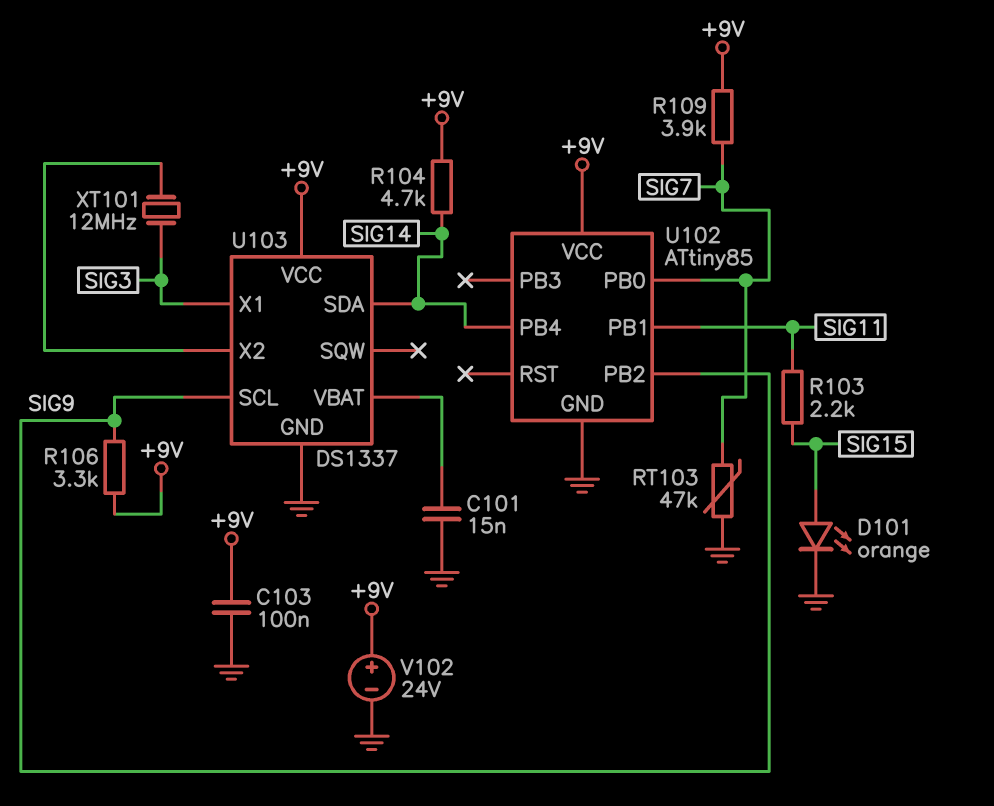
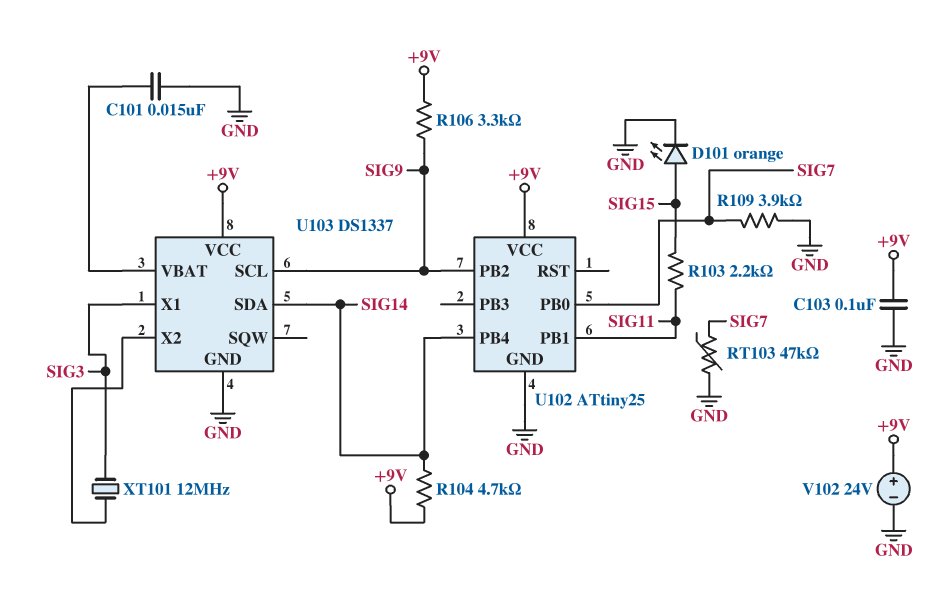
R109: 3.9k (+9V, SIG7) -> 3.9k (GND, SIG7)
U102: ATtiny85 -> ATtiny25

